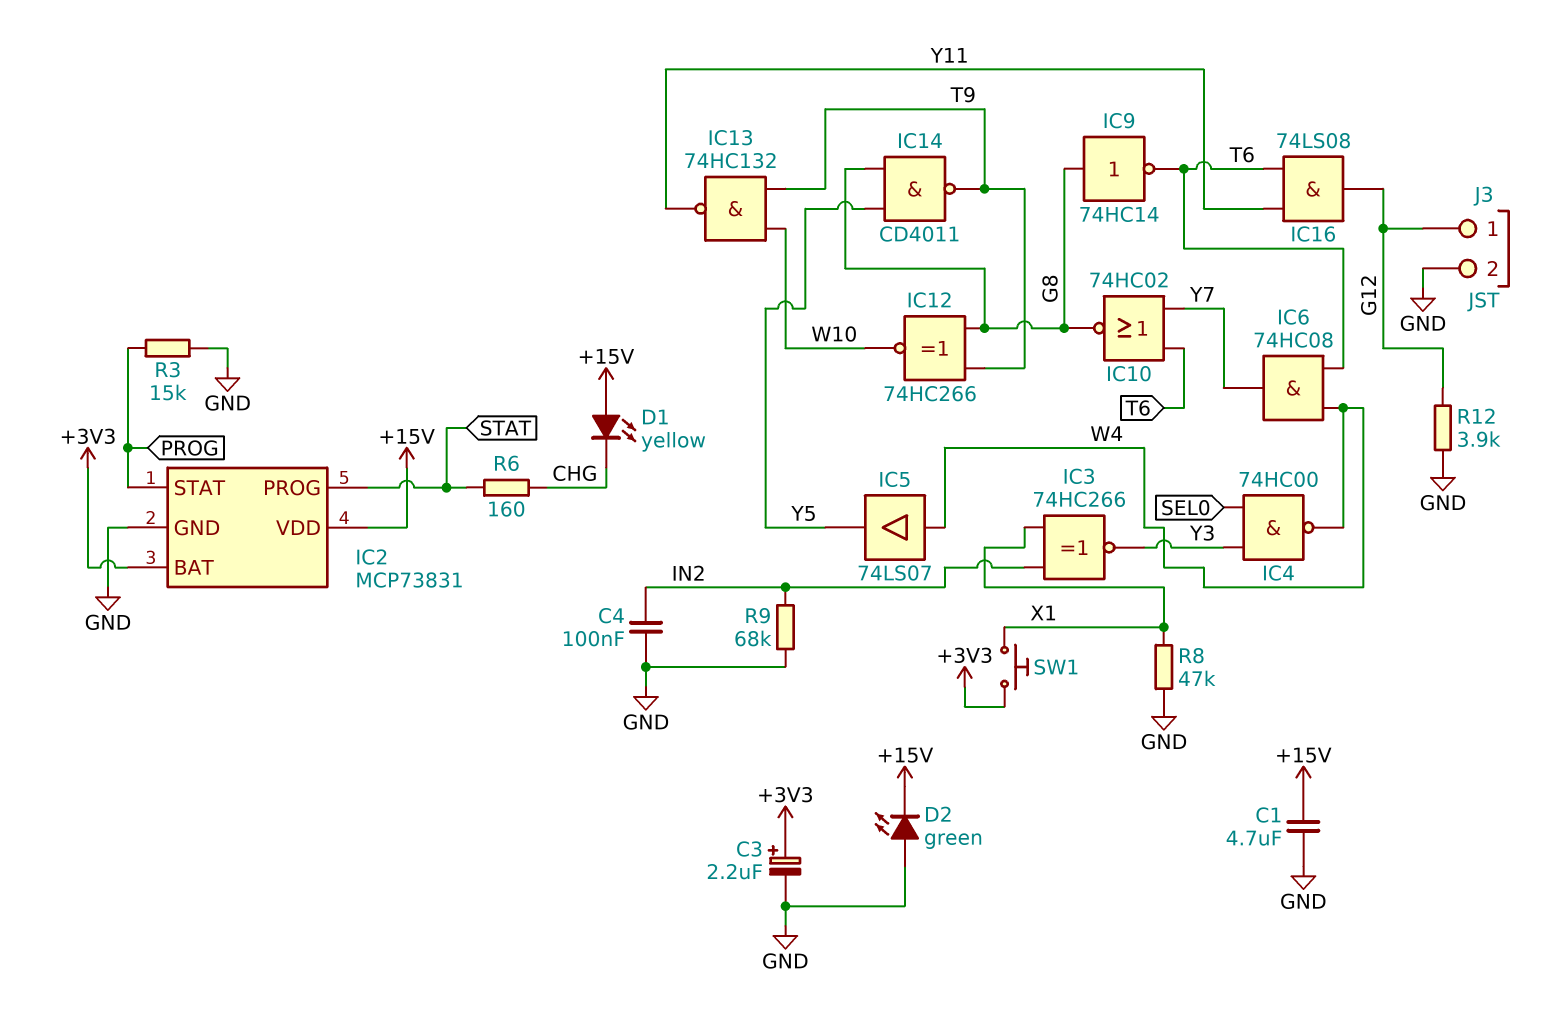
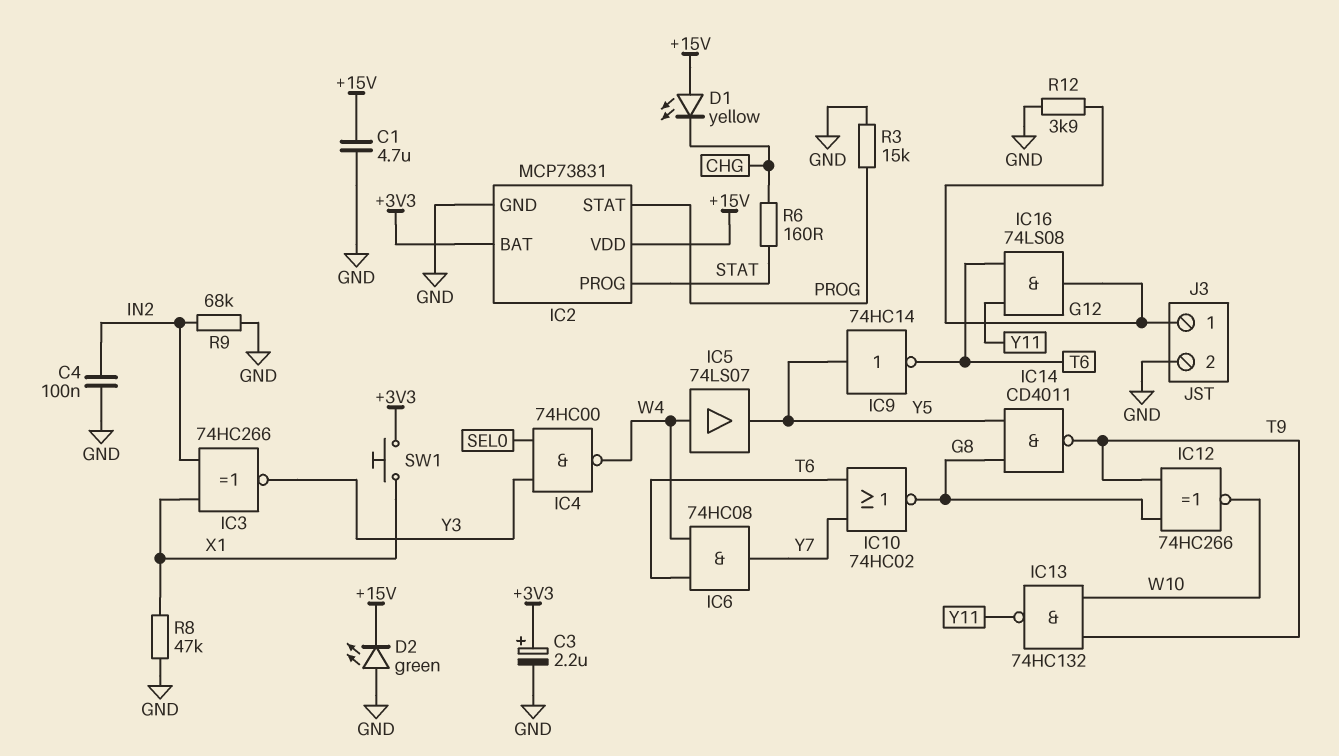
IC9: NOT 74HC14 (in G8, out T6) -> NOT 74HC14 (in Y5, out T6)

